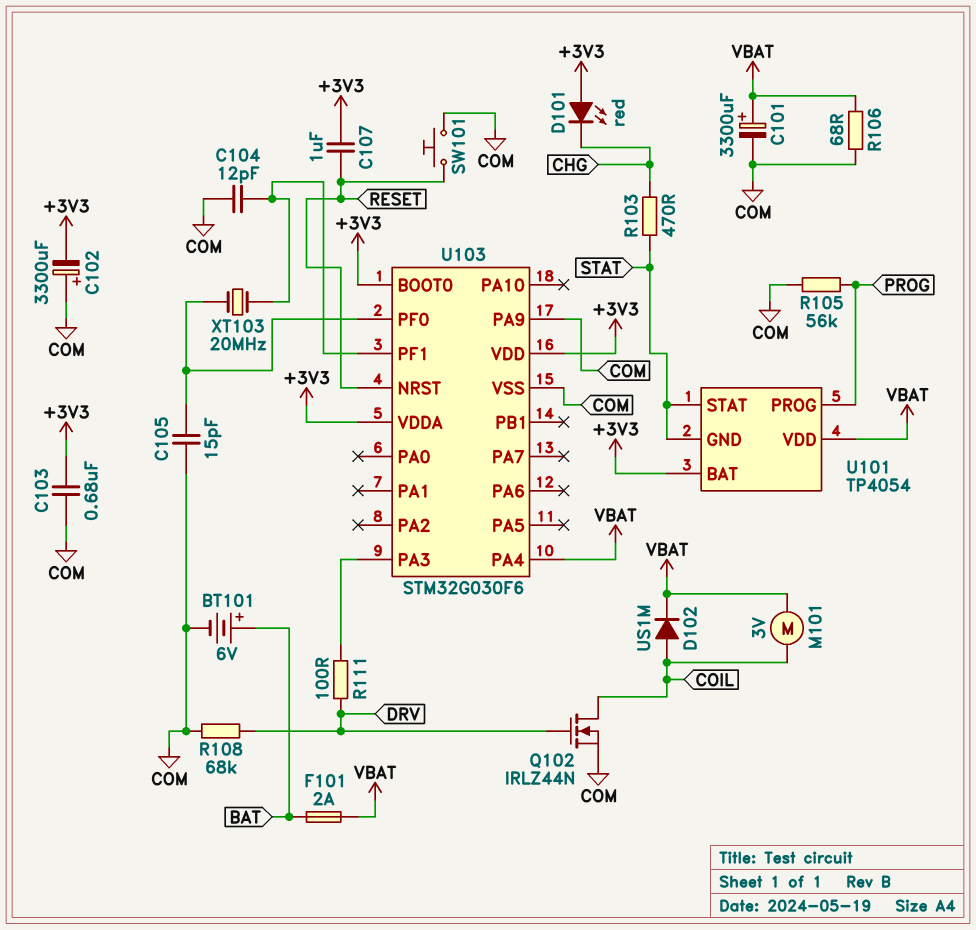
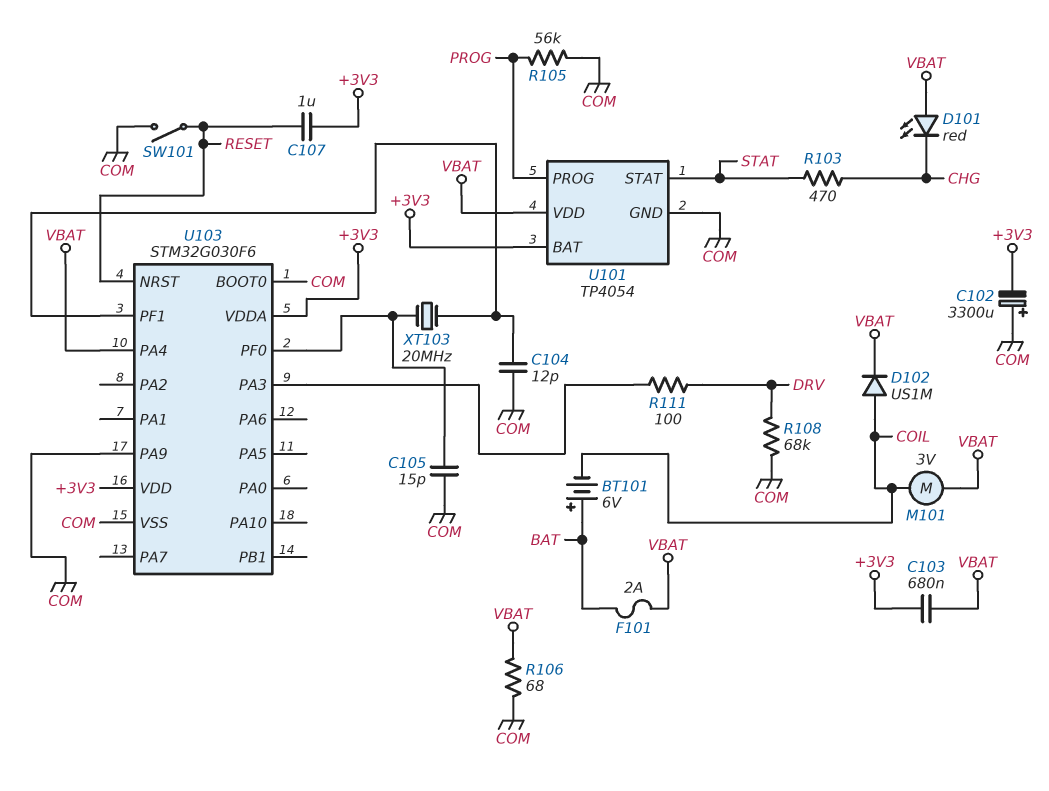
BT101: 6V (plus BAT, minus COM) -> 6V (plus BAT, minus COIL)
C101: 3300uF (plus VBAT, minus COM) -> none
C103: 680nF (+3V3, COM) -> 680nF (+3V3, VBAT)
D101: LED red (A +3V3, K CHG) -> LED red (A VBAT, K CHG)
Q102: NMOS IRLZ44N (G DRV, D COIL, S COM) -> none
SW101: button (COM, RESET) -> switch (COM, RESET)
U101 pin GND: STAT -> COM
U103 pin BOOT0: +3V3 -> COM

